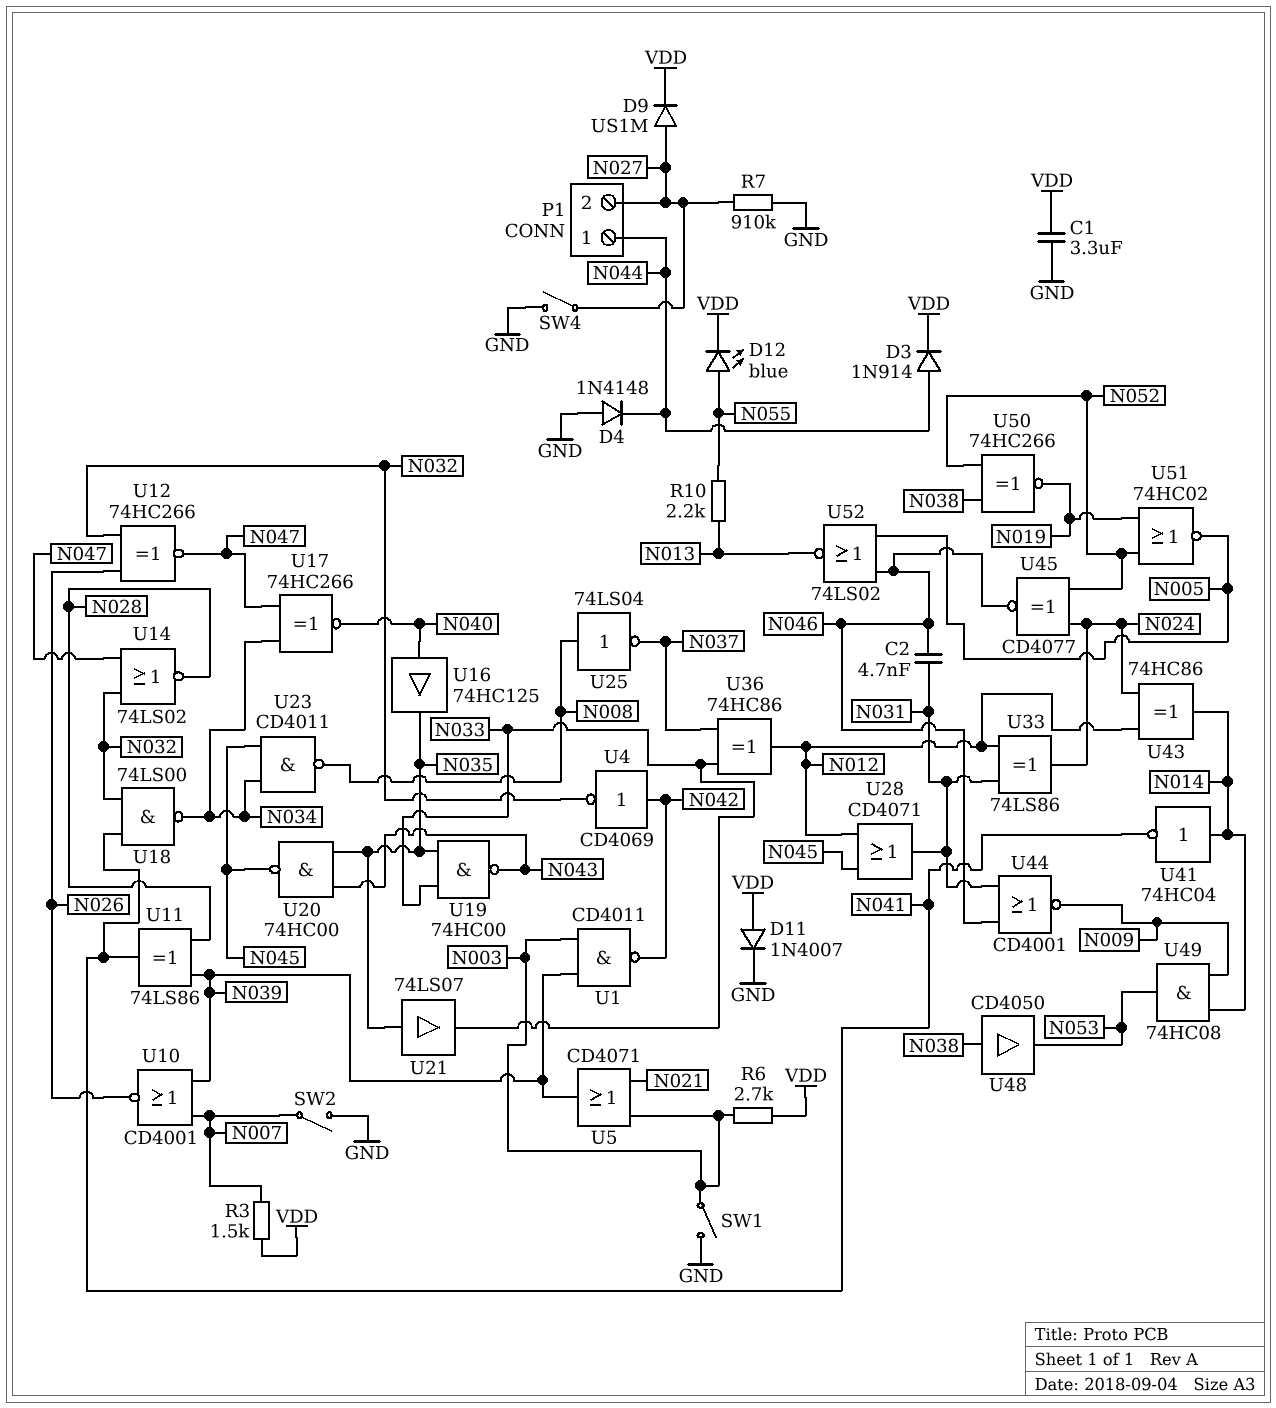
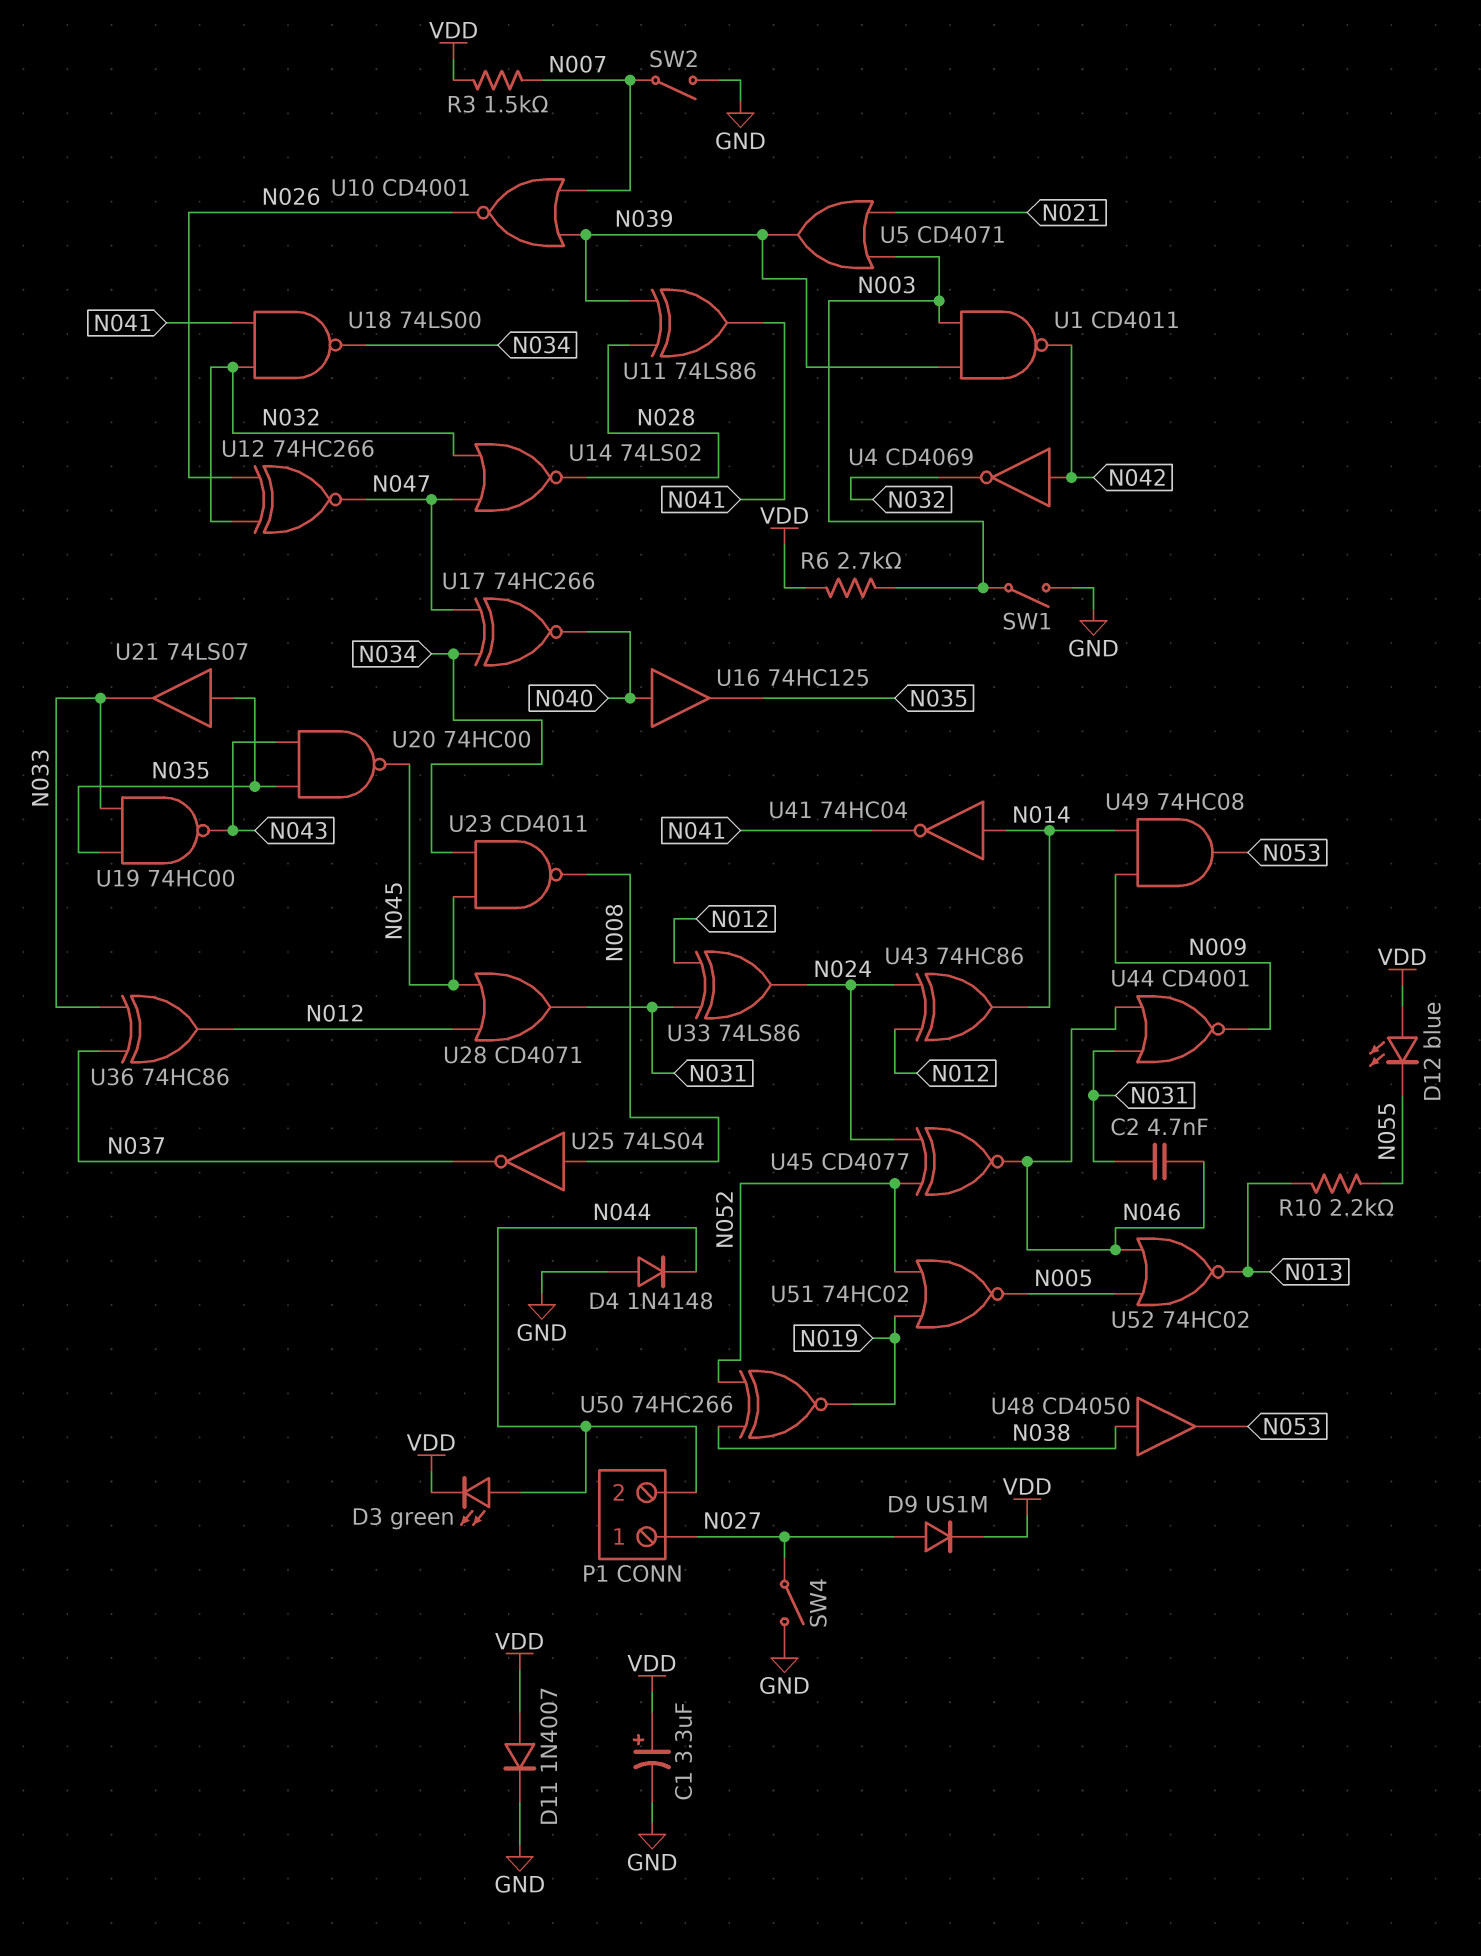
C1: 3.3uF (GND, VDD) -> 3.3uF (plus VDD, minus GND)
D3: diode 1N914 (A N044, K VDD) -> LED green (A N044, K VDD)
D12: LED blue (A N055, K VDD) -> LED blue (A VDD, K N055)
P1 pin 1: N044 -> N027
P1 pin 2: N027 -> N044
R7: 910k (GND, N027) -> none
U52: NOR 74LS02 (in N005, in N046, out N013) -> NOR 74HC02 (in N005, in N046, out N013)

